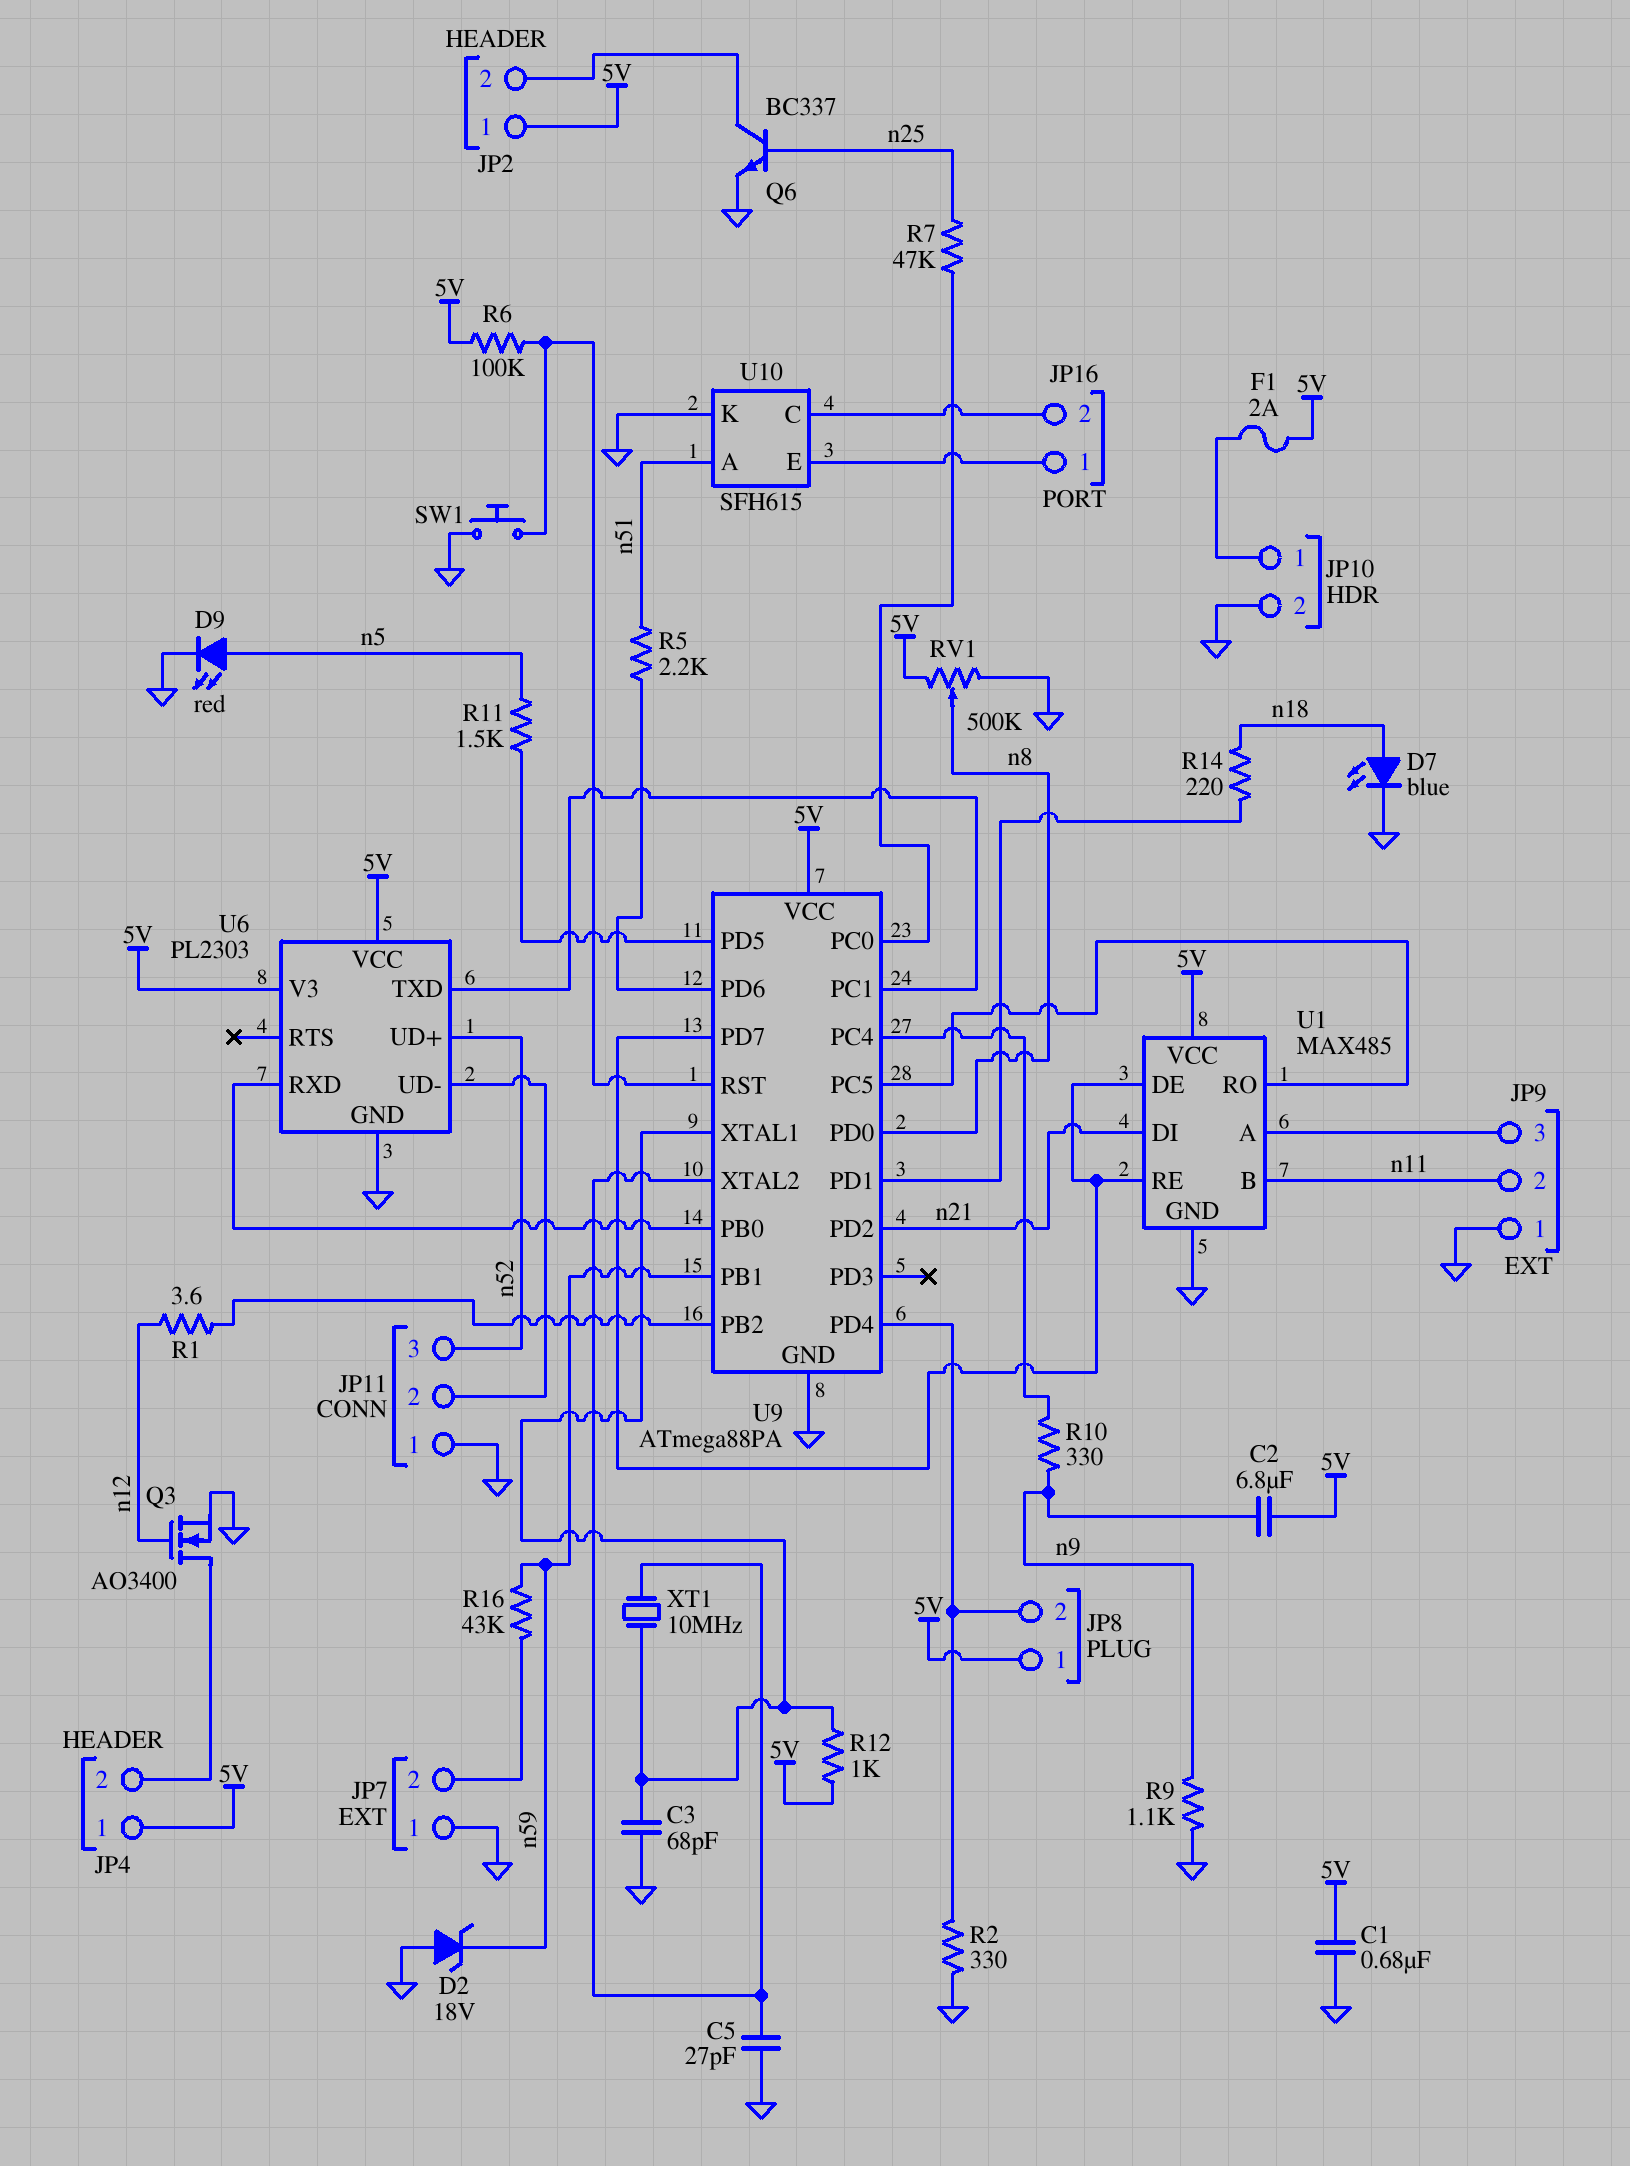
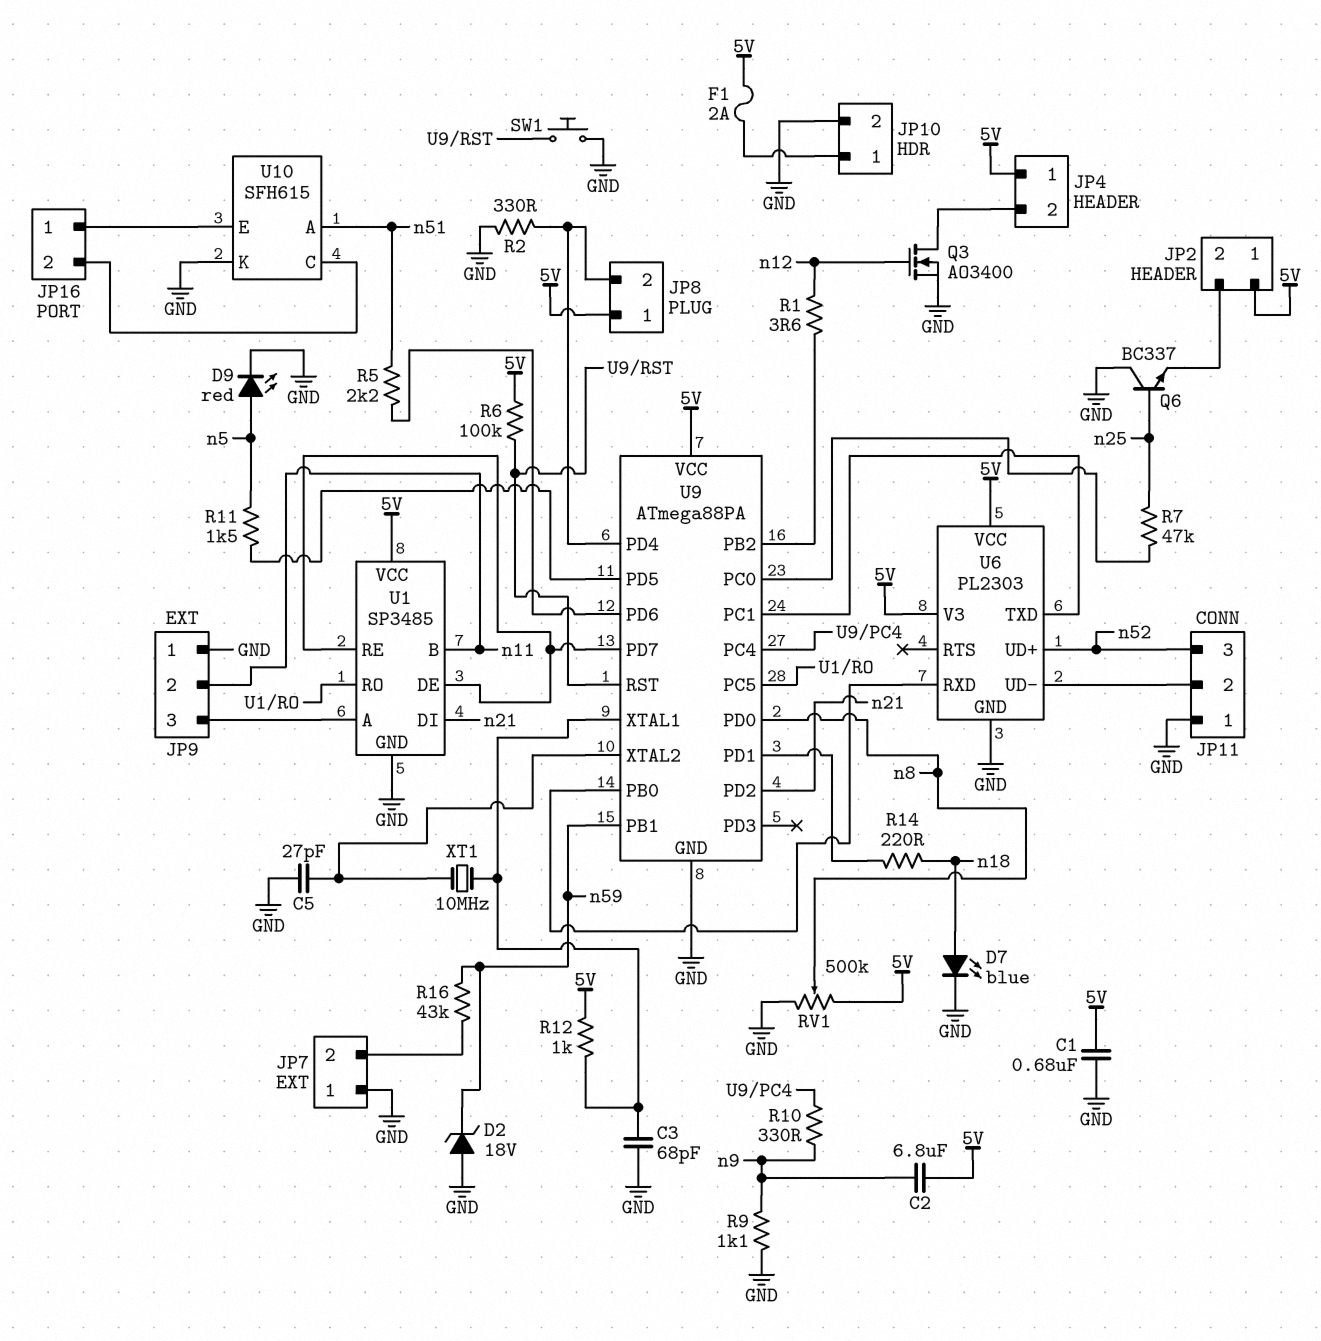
Q6: NPN BC337 (B n25, C JP2/2, E GND) -> NPN BC337 (B n25, C GND, E JP2/2)
U1: MAX485 -> SP3485

